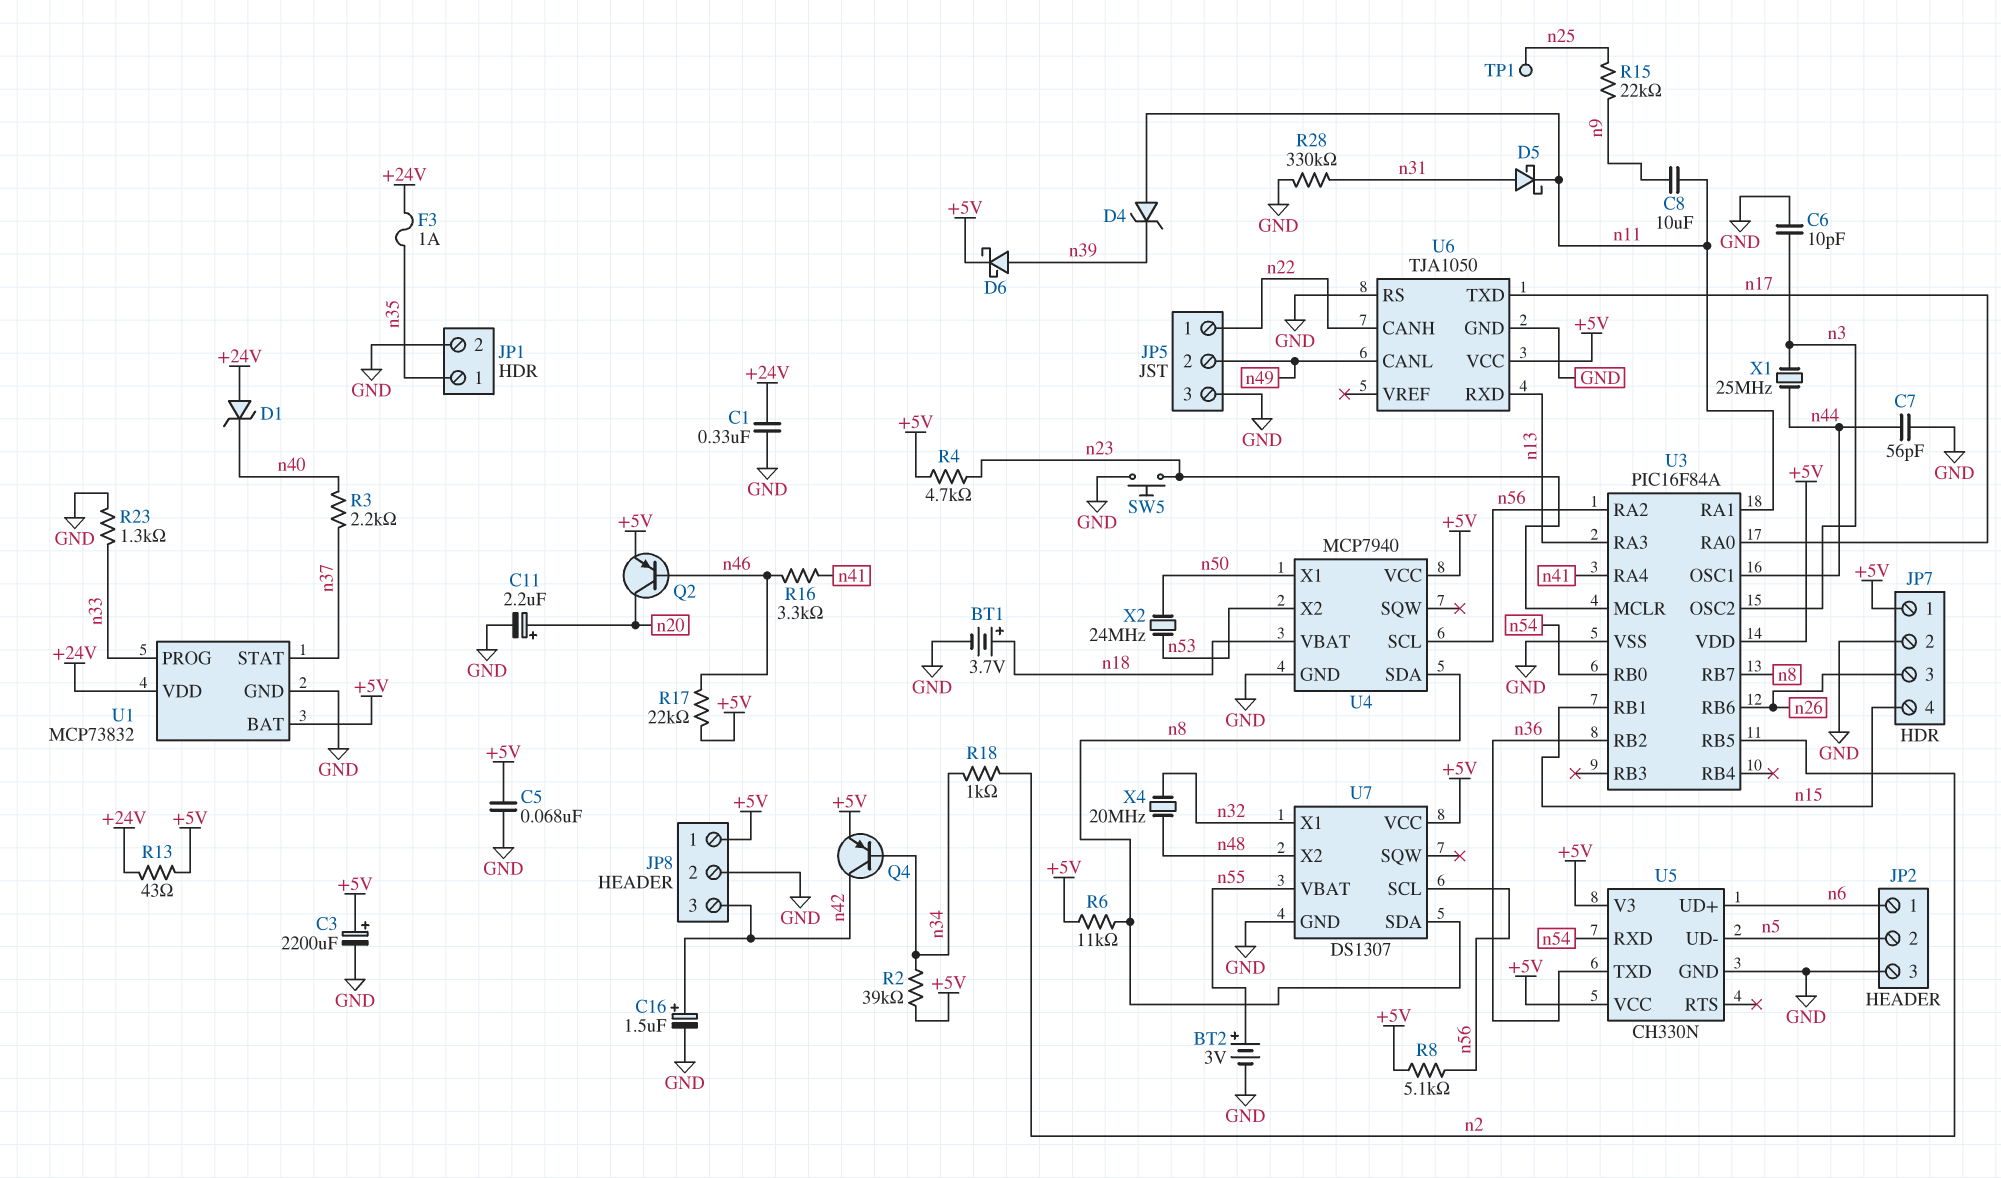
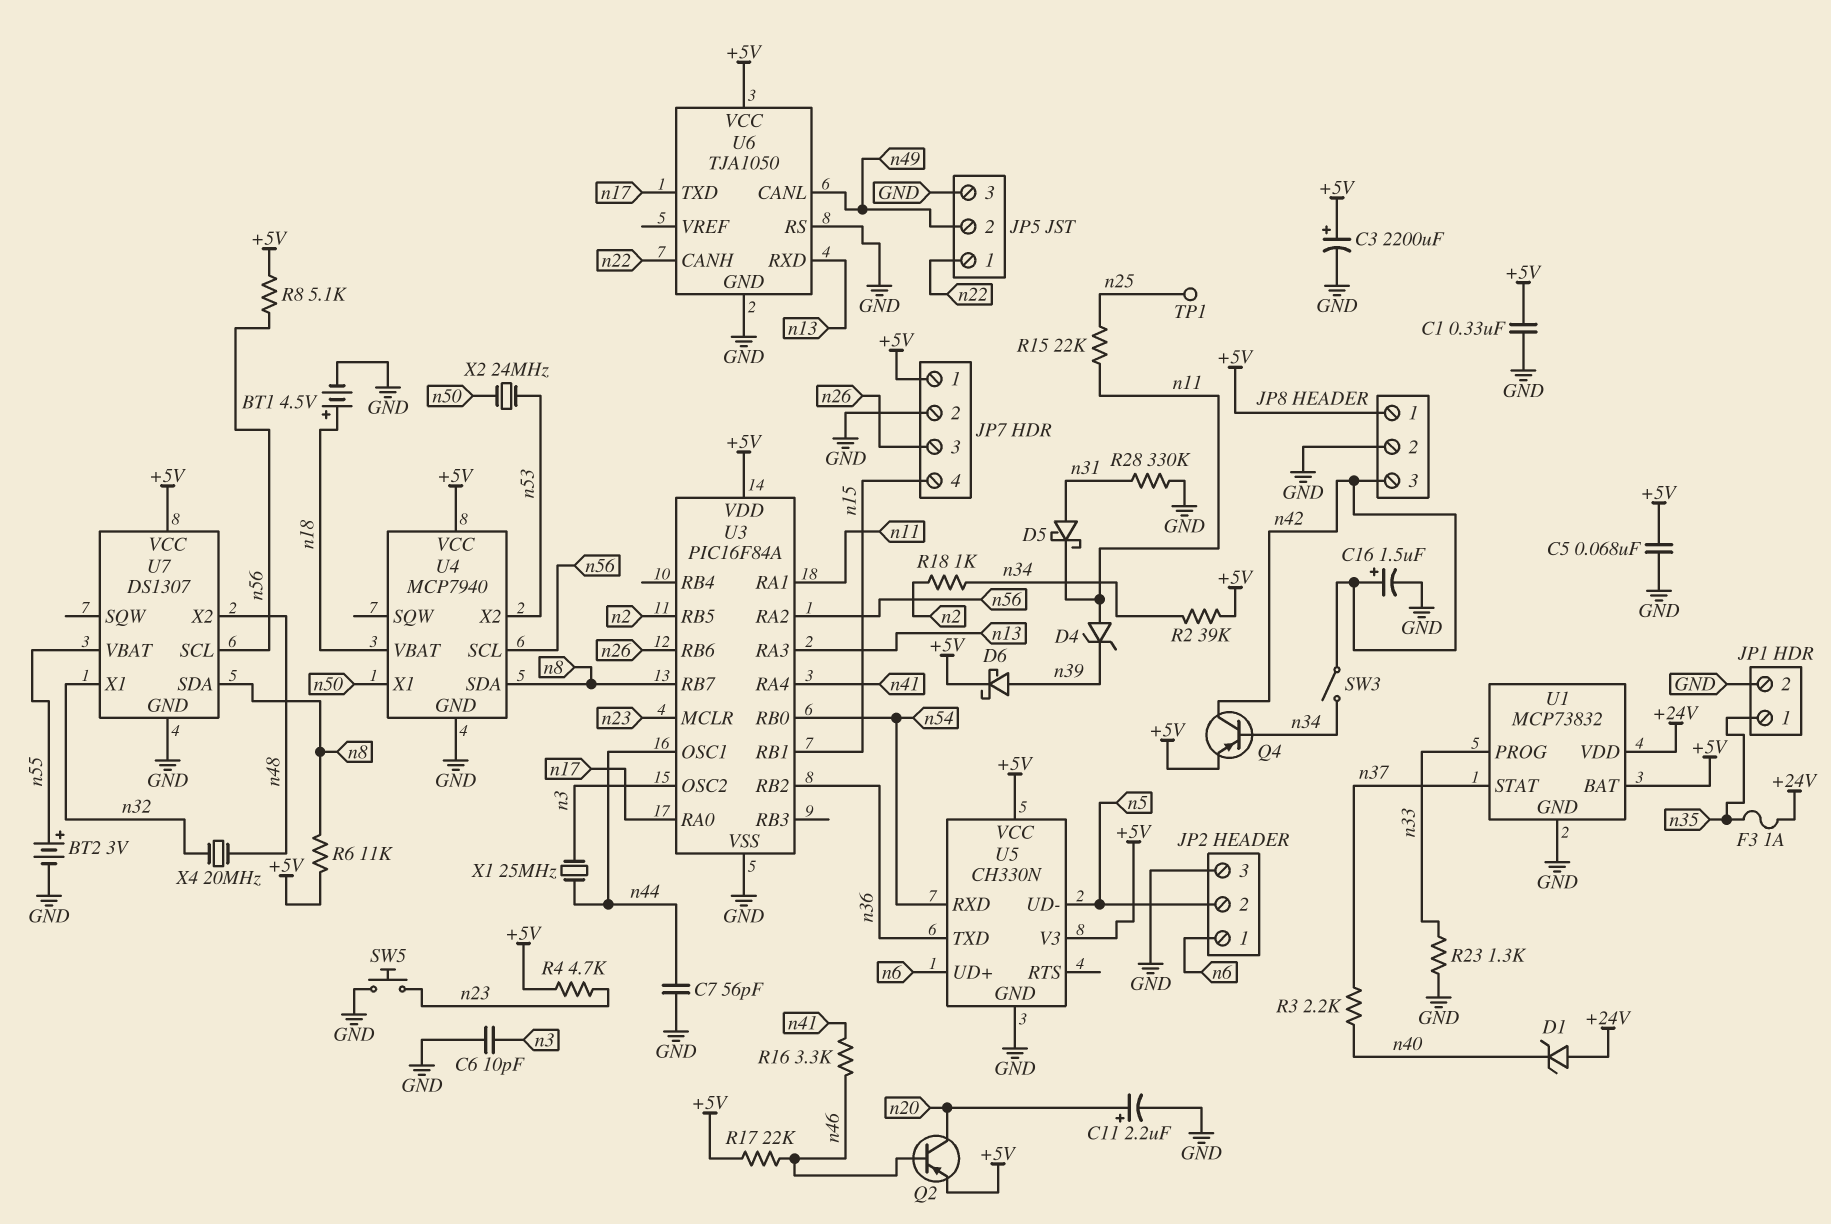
BT1: 3.7V (plus n18, minus GND) -> 4.5V (plus n18, minus GND)
C1: 330nF (+24V, GND) -> 330nF (+5V, GND)
C8: 10uF (n9, n11) -> none
R13: 43 (+5V, +24V) -> none
R15: 22k (n9, n25) -> 22k (n11, n25)
SW3: none -> switch (n34, n42)

